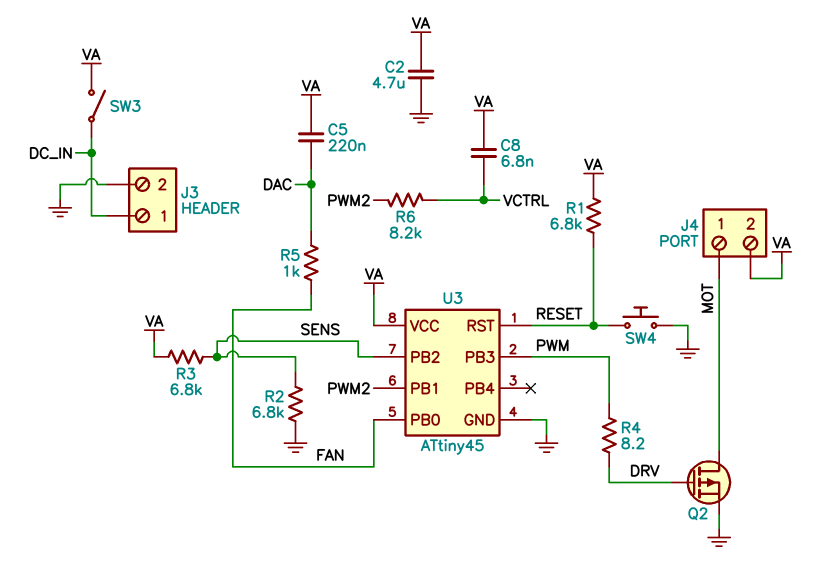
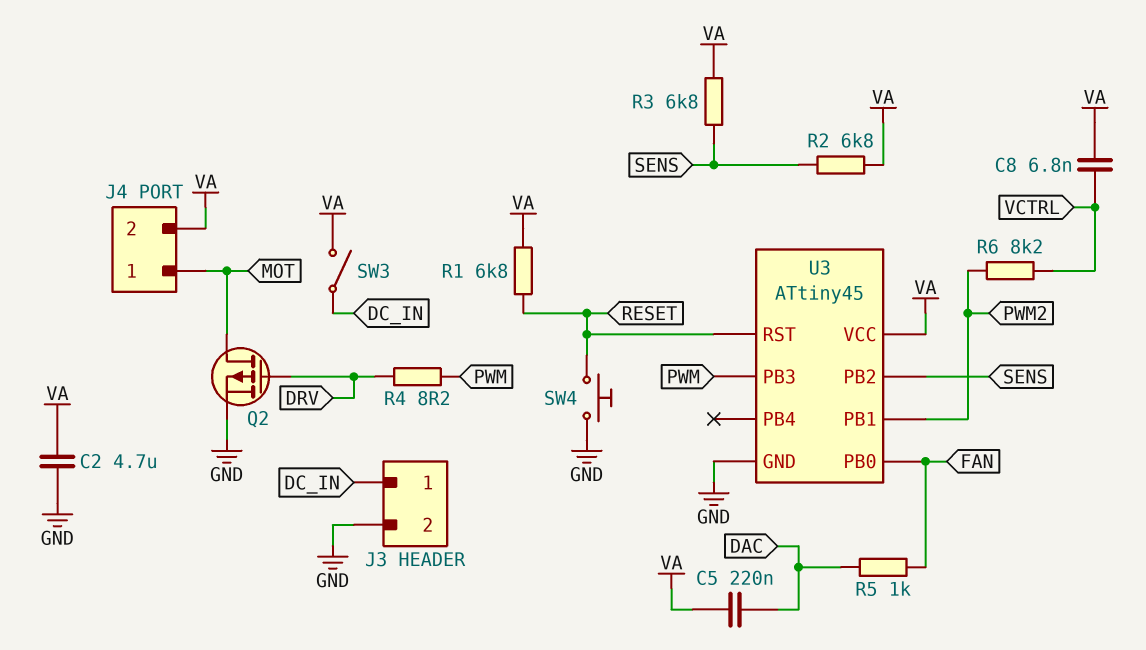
R2: 6.8k (GND, SENS) -> 6.8k (SENS, VA)

